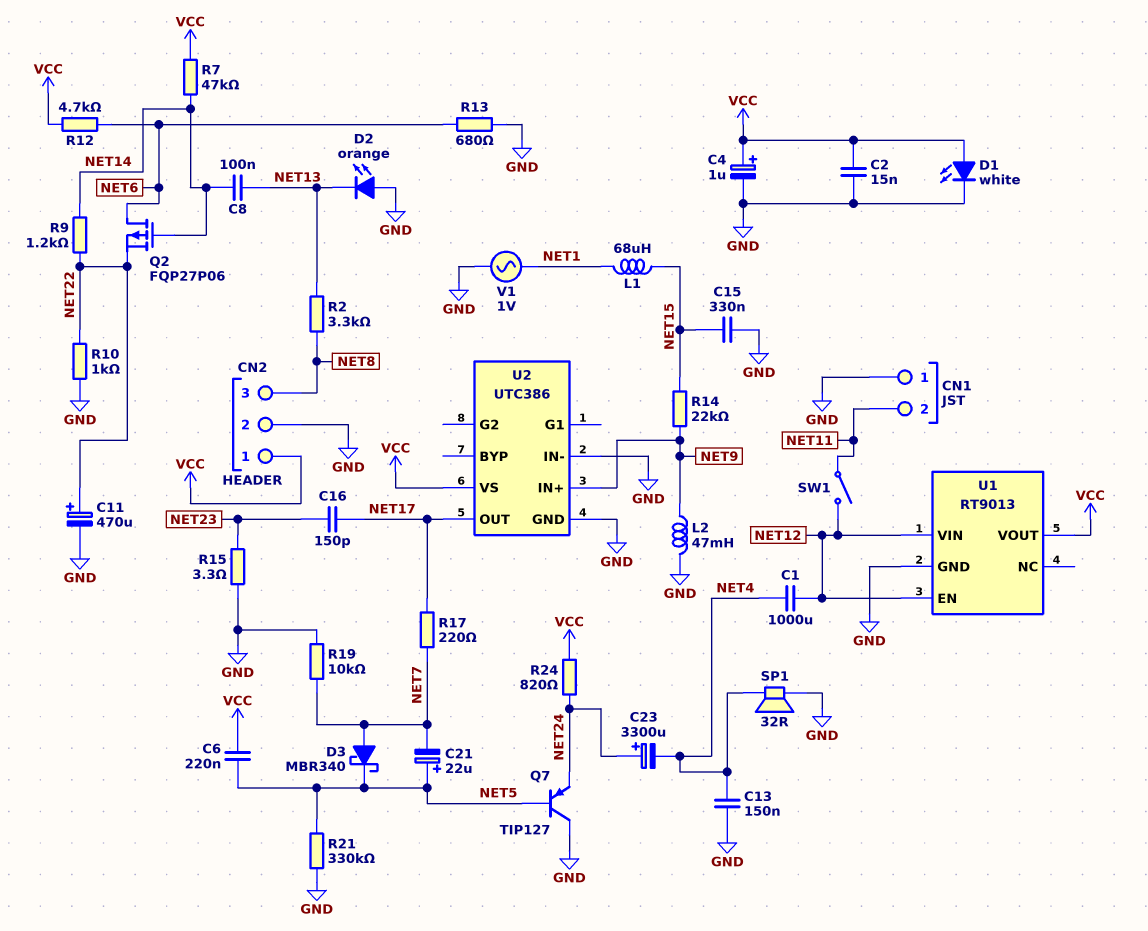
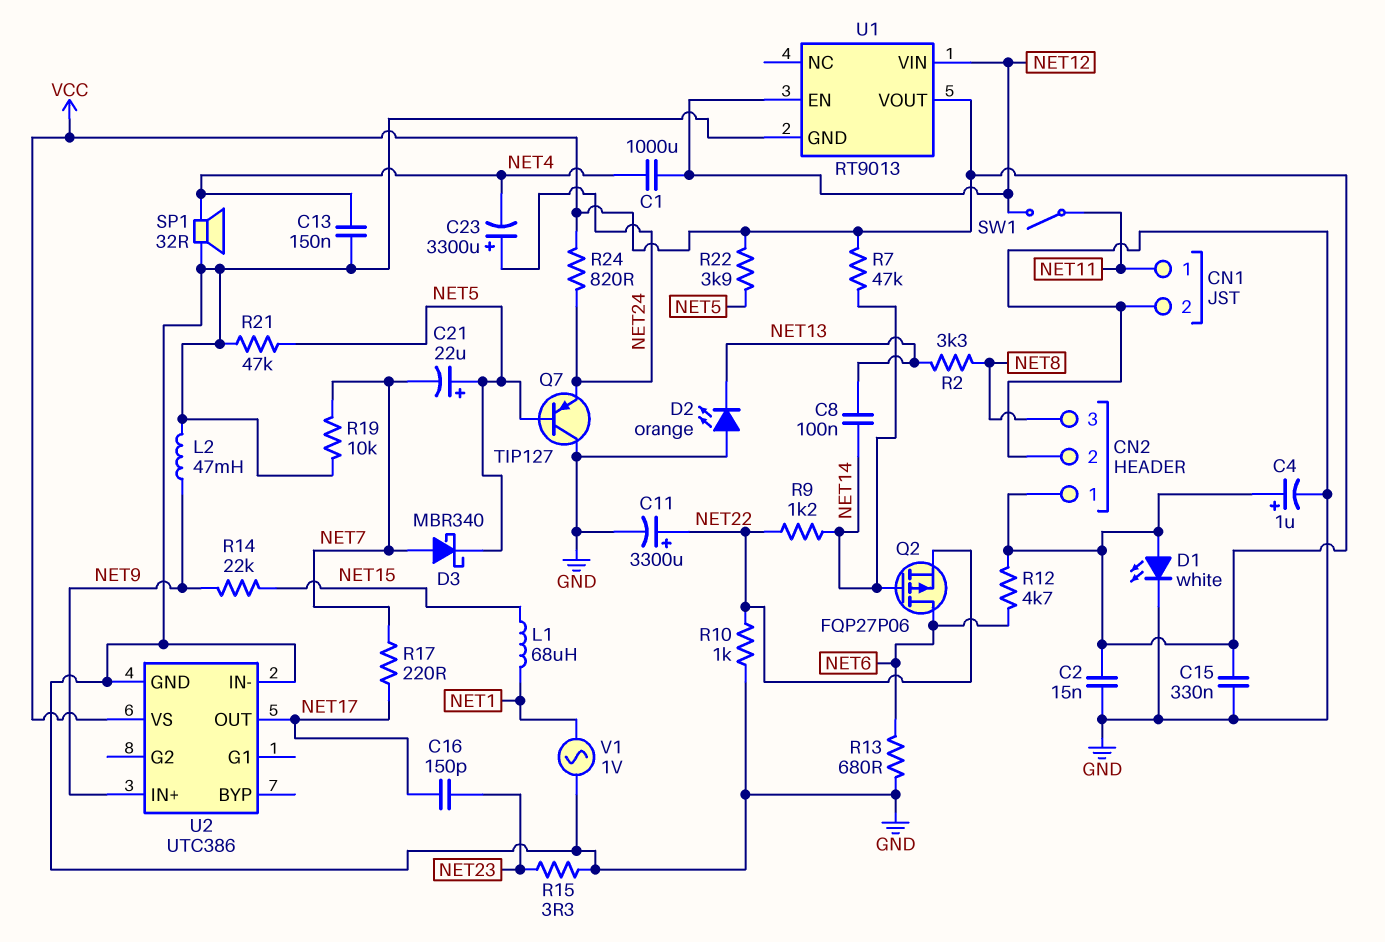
C6: 220nF (NET5, VCC) -> none
C11: 470uF (plus NET22, minus GND) -> 3300uF (plus NET22, minus GND)
C15: 330nF (GND, NET15) -> 330nF (GND, VCC)
CN1 pin 1: GND -> NET11
CN1 pin 2: NET11 -> GND
R21: 330k (GND, NET5) -> 47k (GND, NET5)
R22: none -> 3.9k (NET5, VCC)

